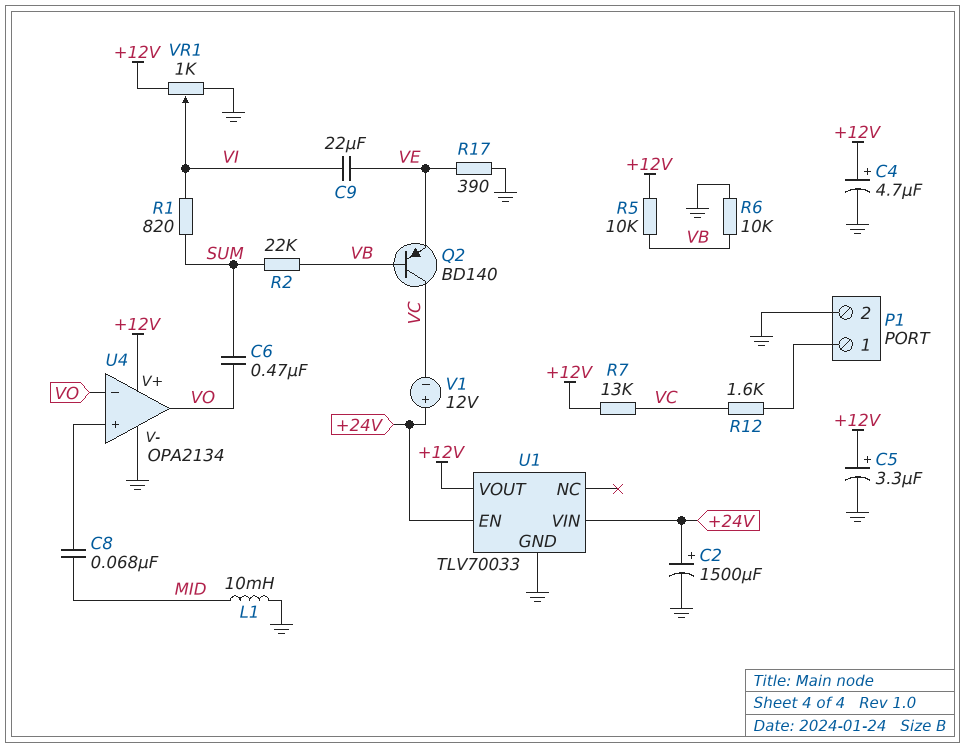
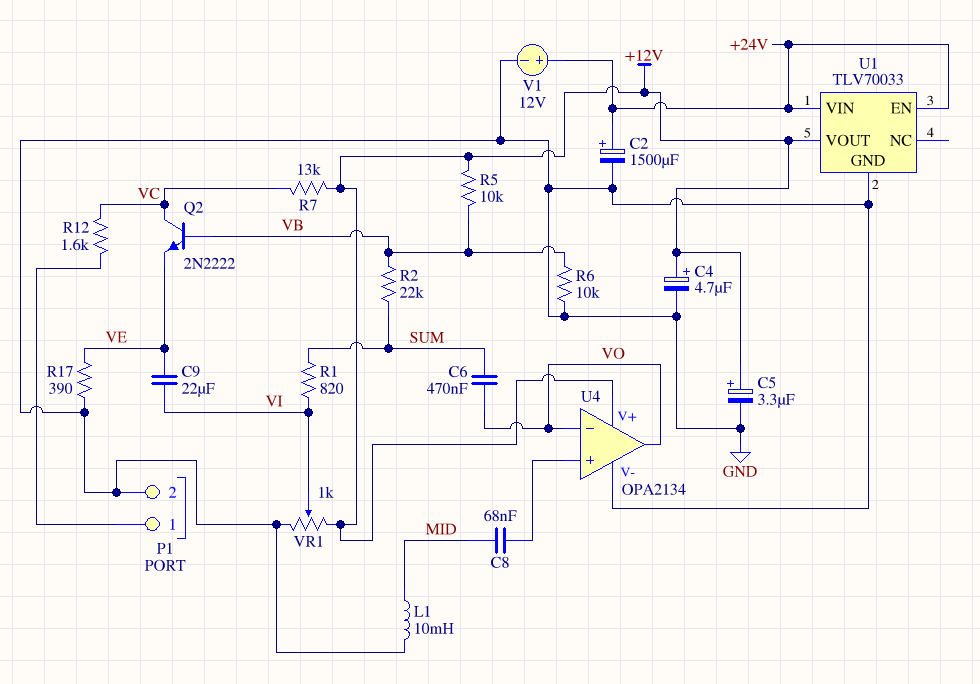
Q2: PNP BD140 (B VB, C VC, E VE) -> NPN 2N2222 (B VB, C VC, E VE)
V1: 12V (plus +24V, minus VC) -> 12V (plus +24V, minus GND)

